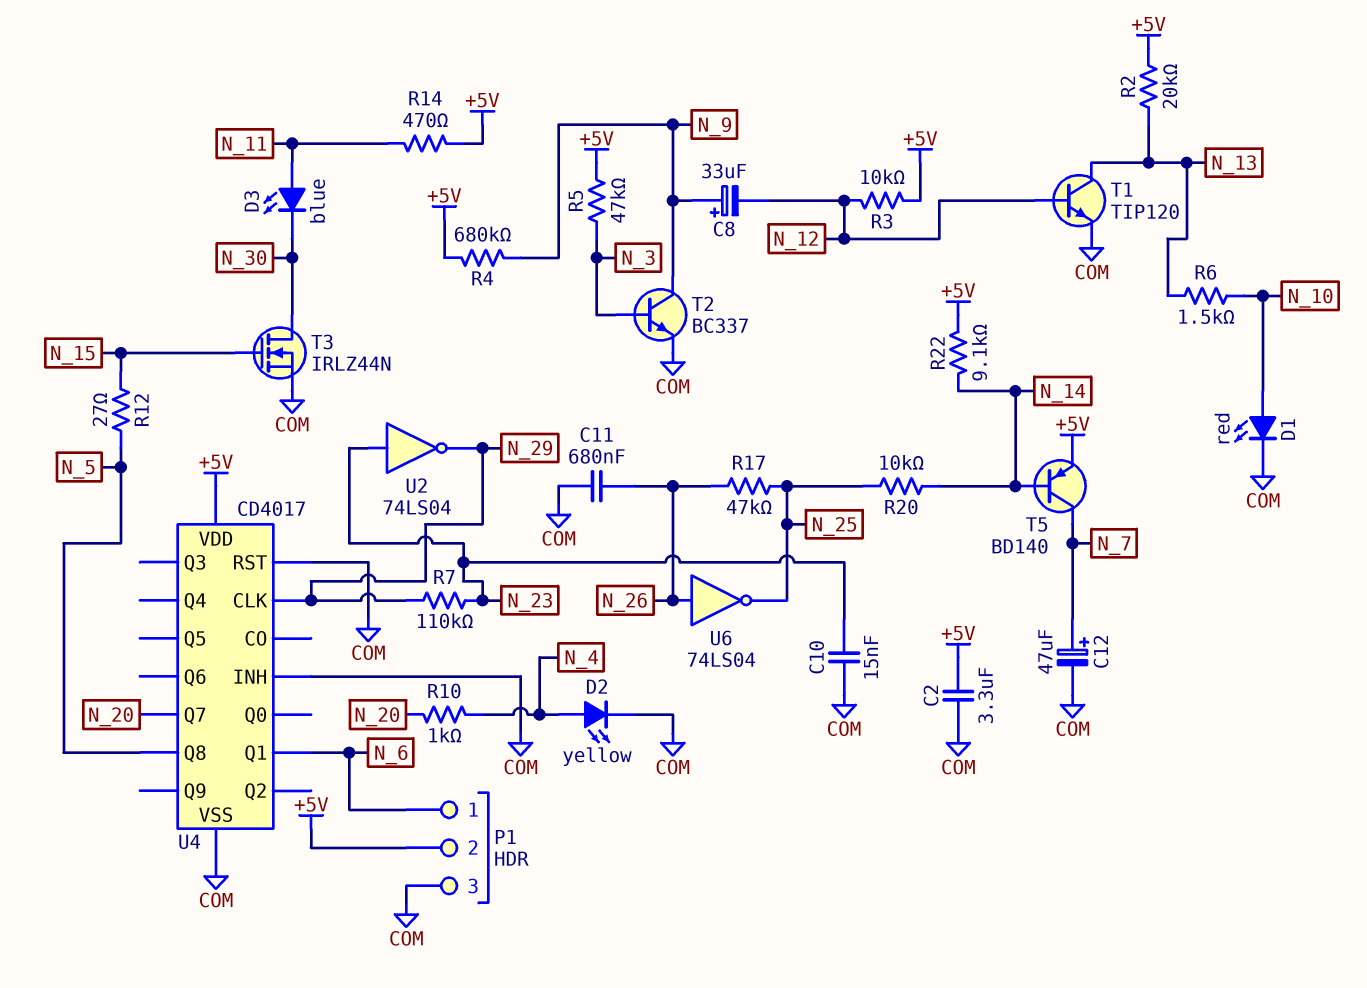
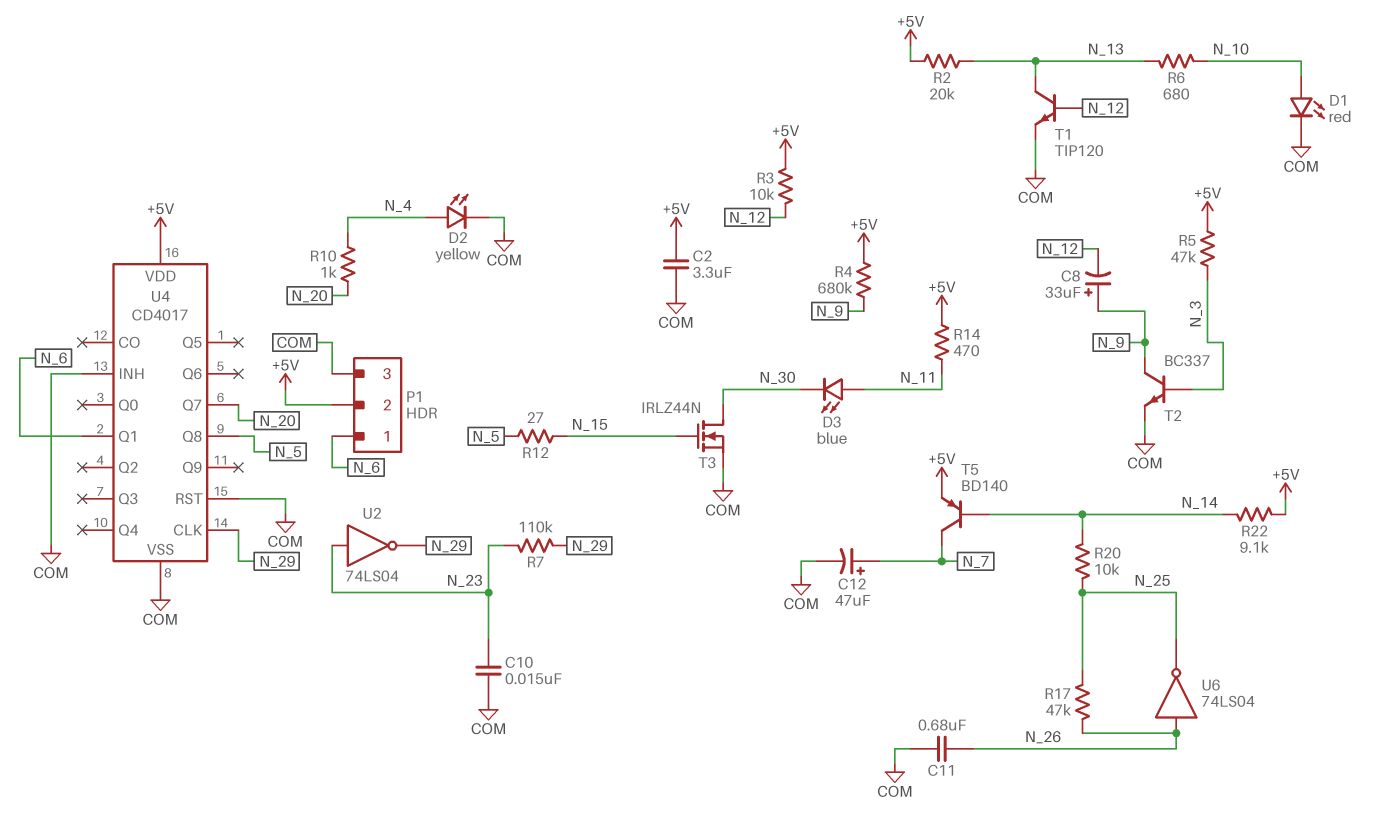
R6: 1.5k (N_10, N_13) -> 680 (N_10, N_13)

